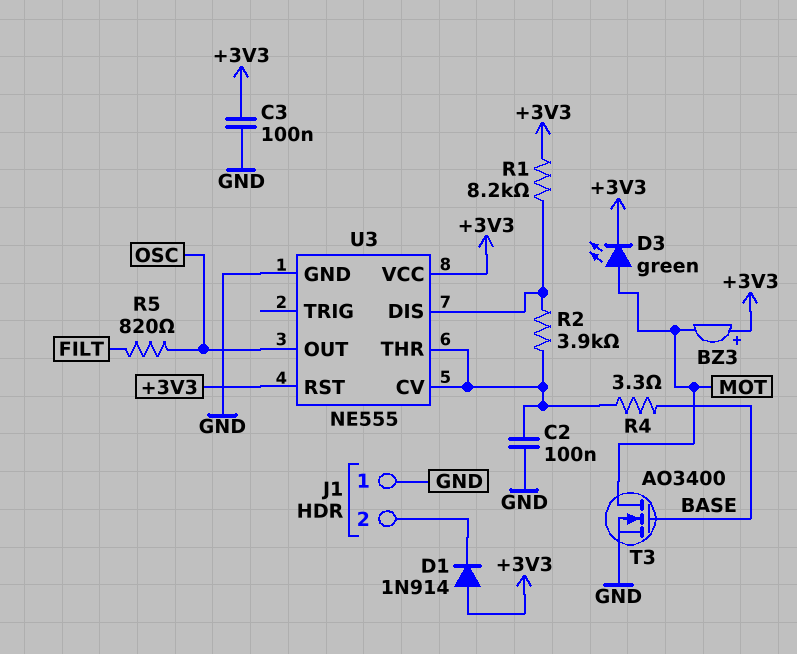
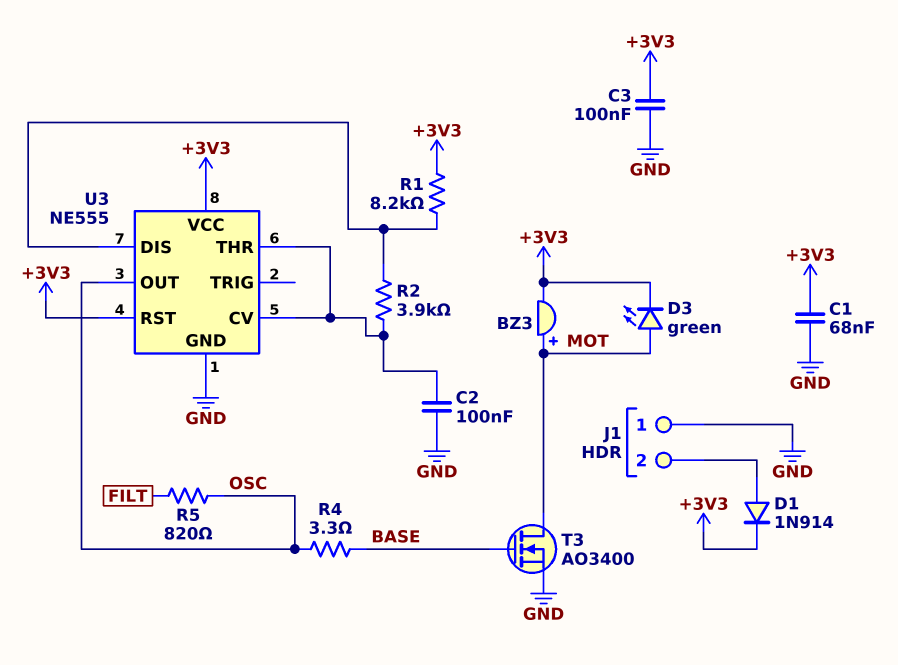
BZ3: buzzer (plus +3V3, minus MOT) -> buzzer (plus MOT, minus +3V3)
C1: none -> 68nF (+3V3, GND)
D1: diode 1N914 (A +3V3, K J1/2) -> diode 1N914 (A J1/2, K +3V3)
R4: 3.3 (BASE, U3/CV) -> 3.3 (BASE, OSC)

